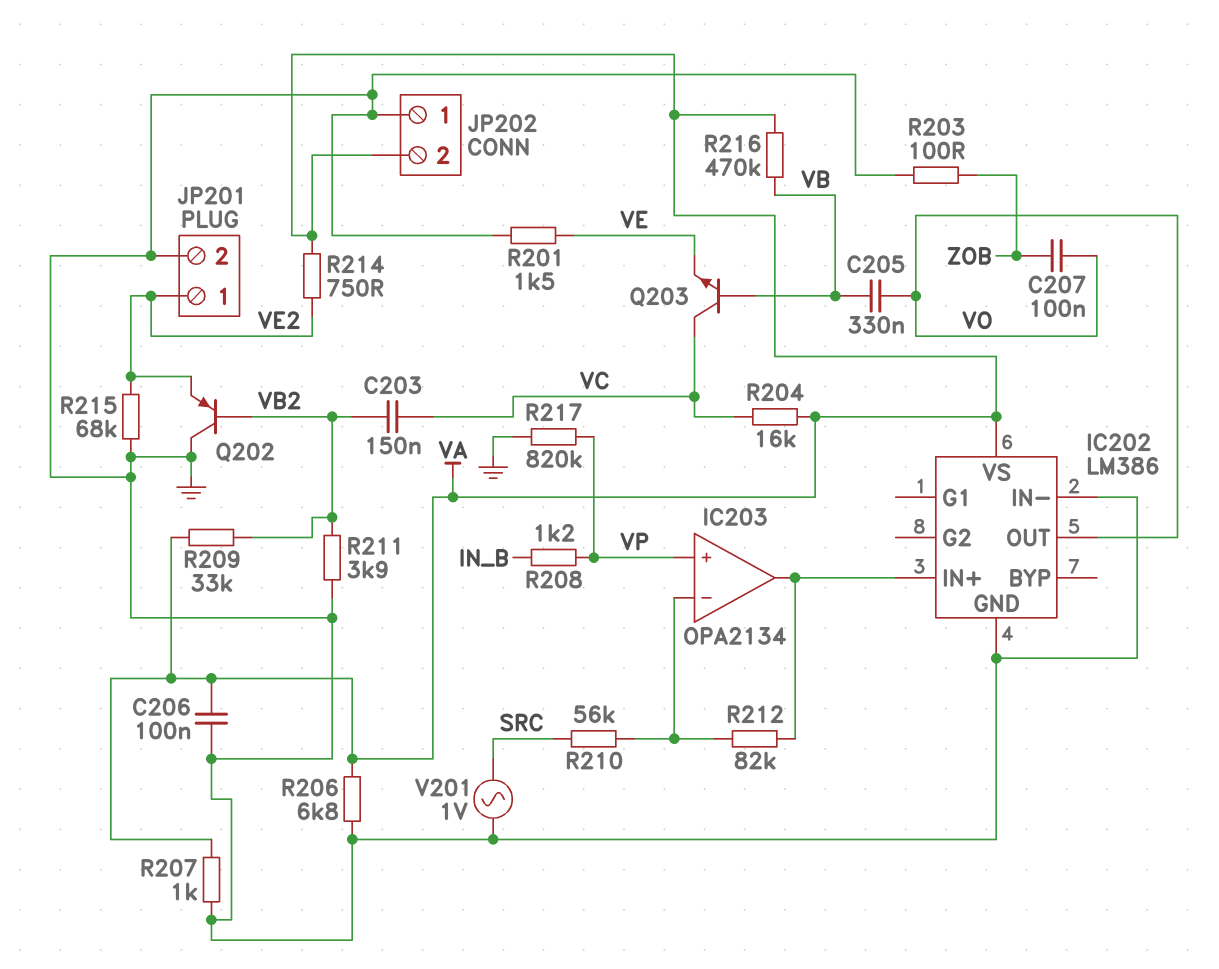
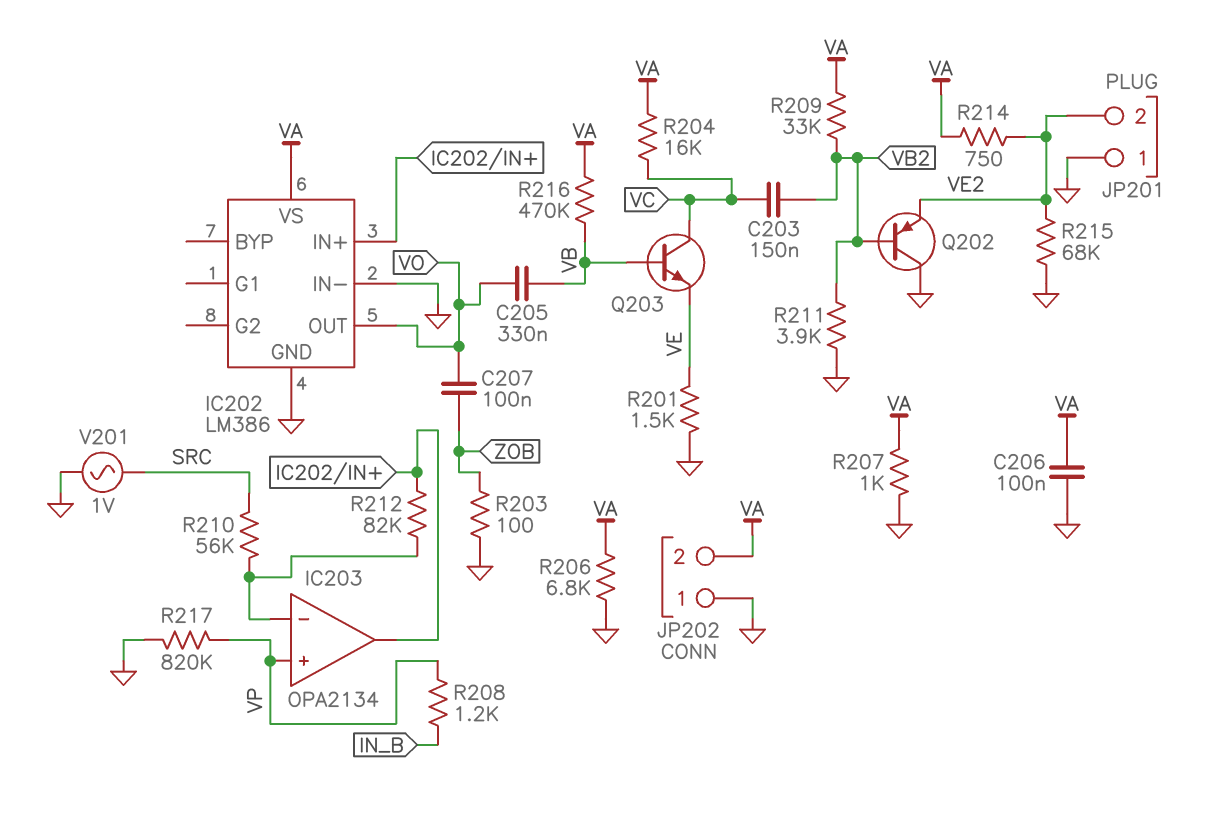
JP201 pin 1: VE2 -> GND
JP201 pin 2: GND -> VE2

